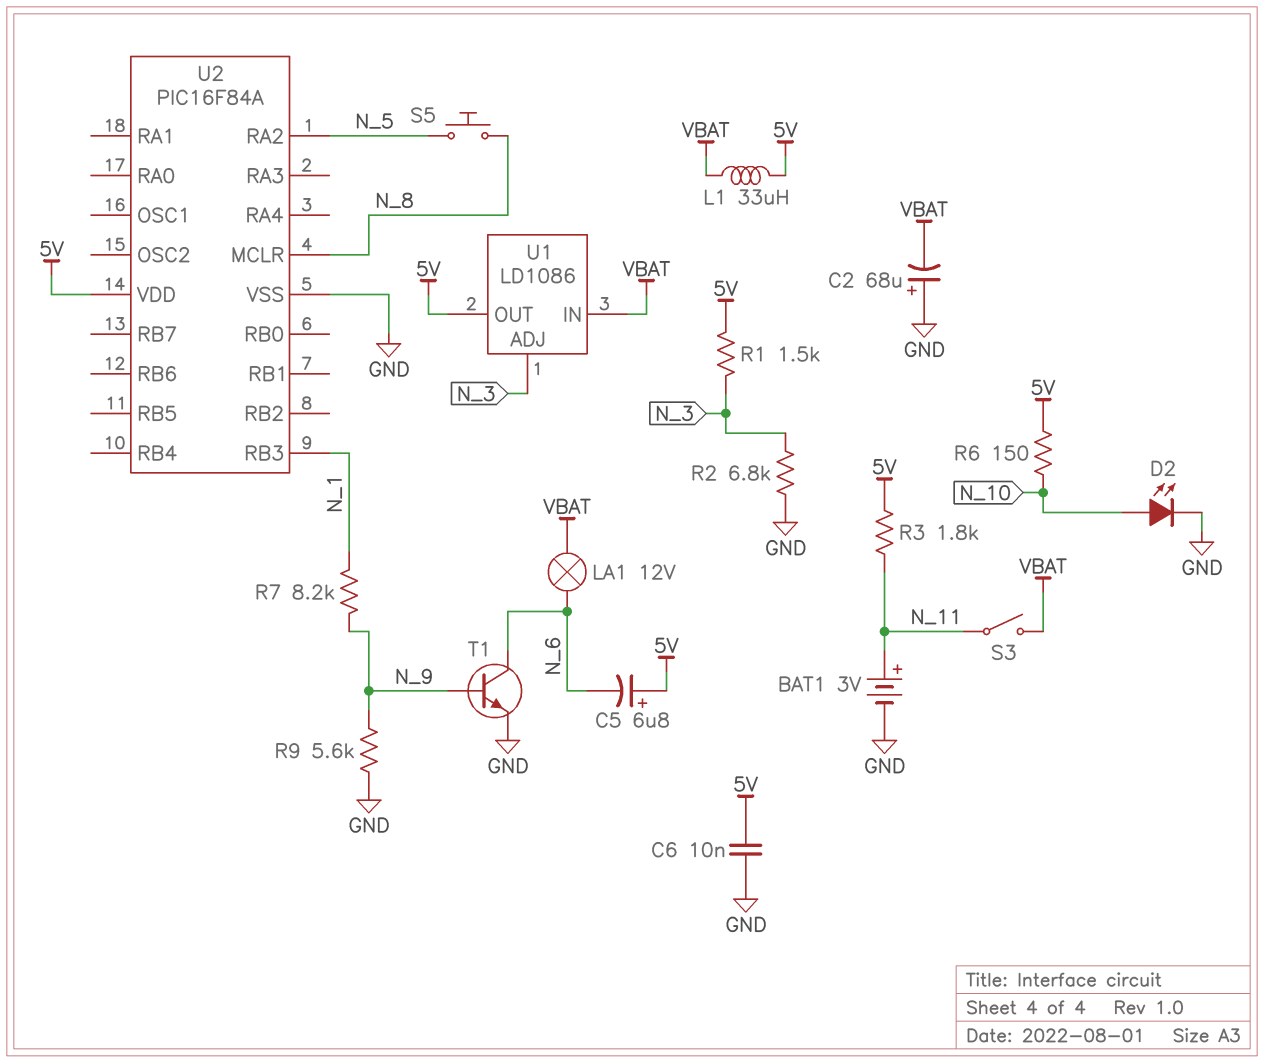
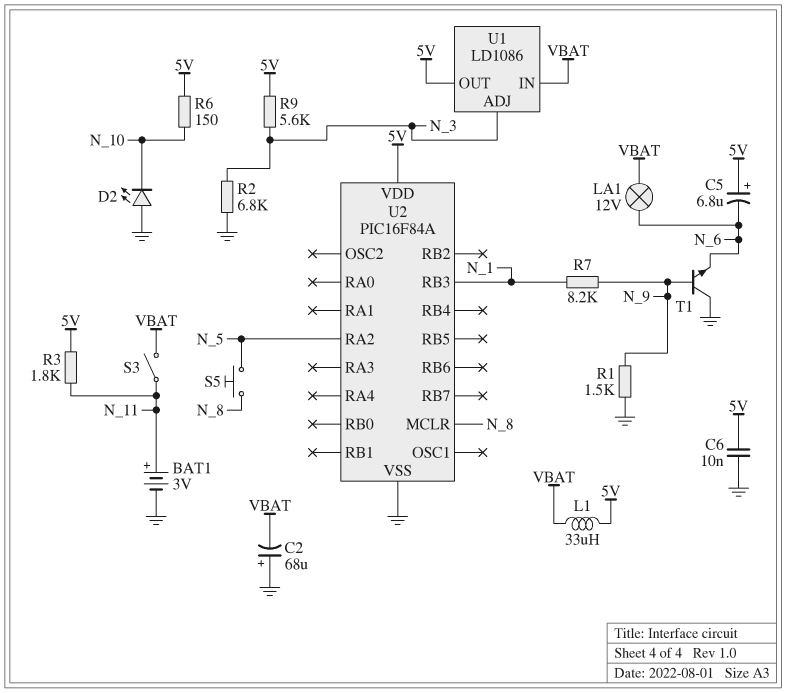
D2: LED (A N_10, K GND) -> LED (A GND, K N_10)
R1: 1.5k (5V, N_3) -> 1.5k (GND, N_9)
R9: 5.6k (GND, N_9) -> 5.6k (5V, N_3)
T1: NPN (B N_9, C N_6, E GND) -> NPN (B N_9, C GND, E N_6)

